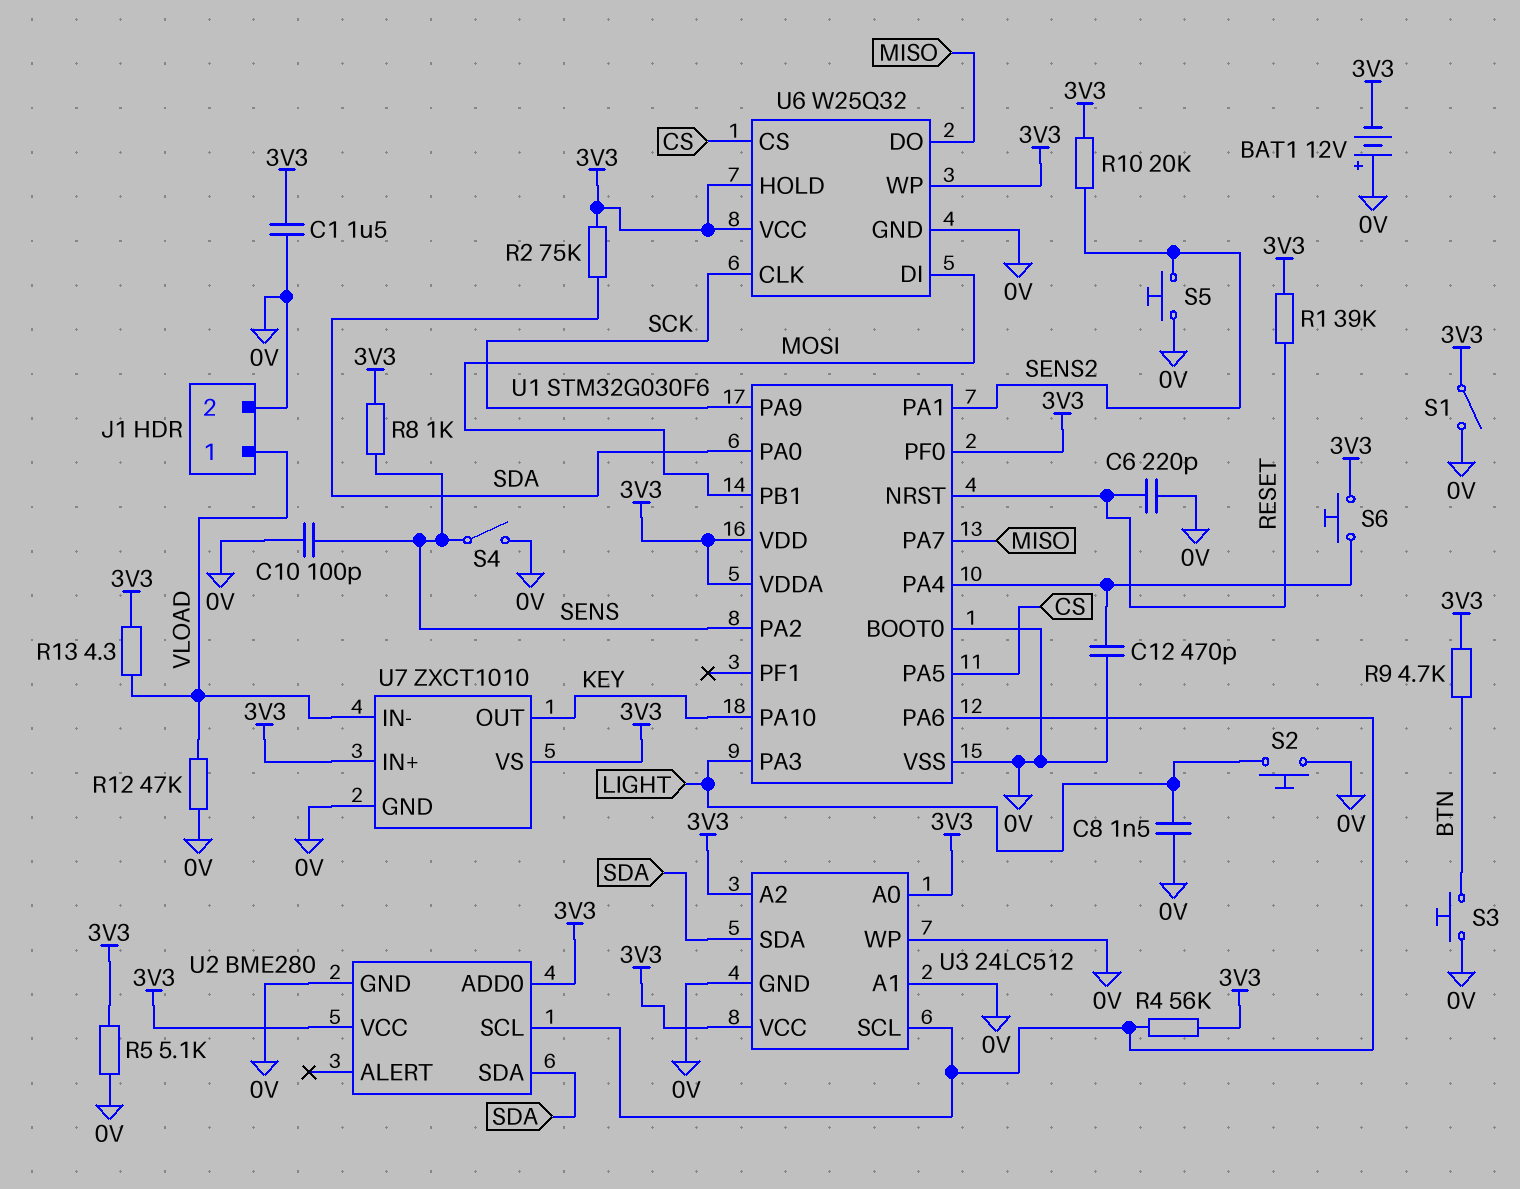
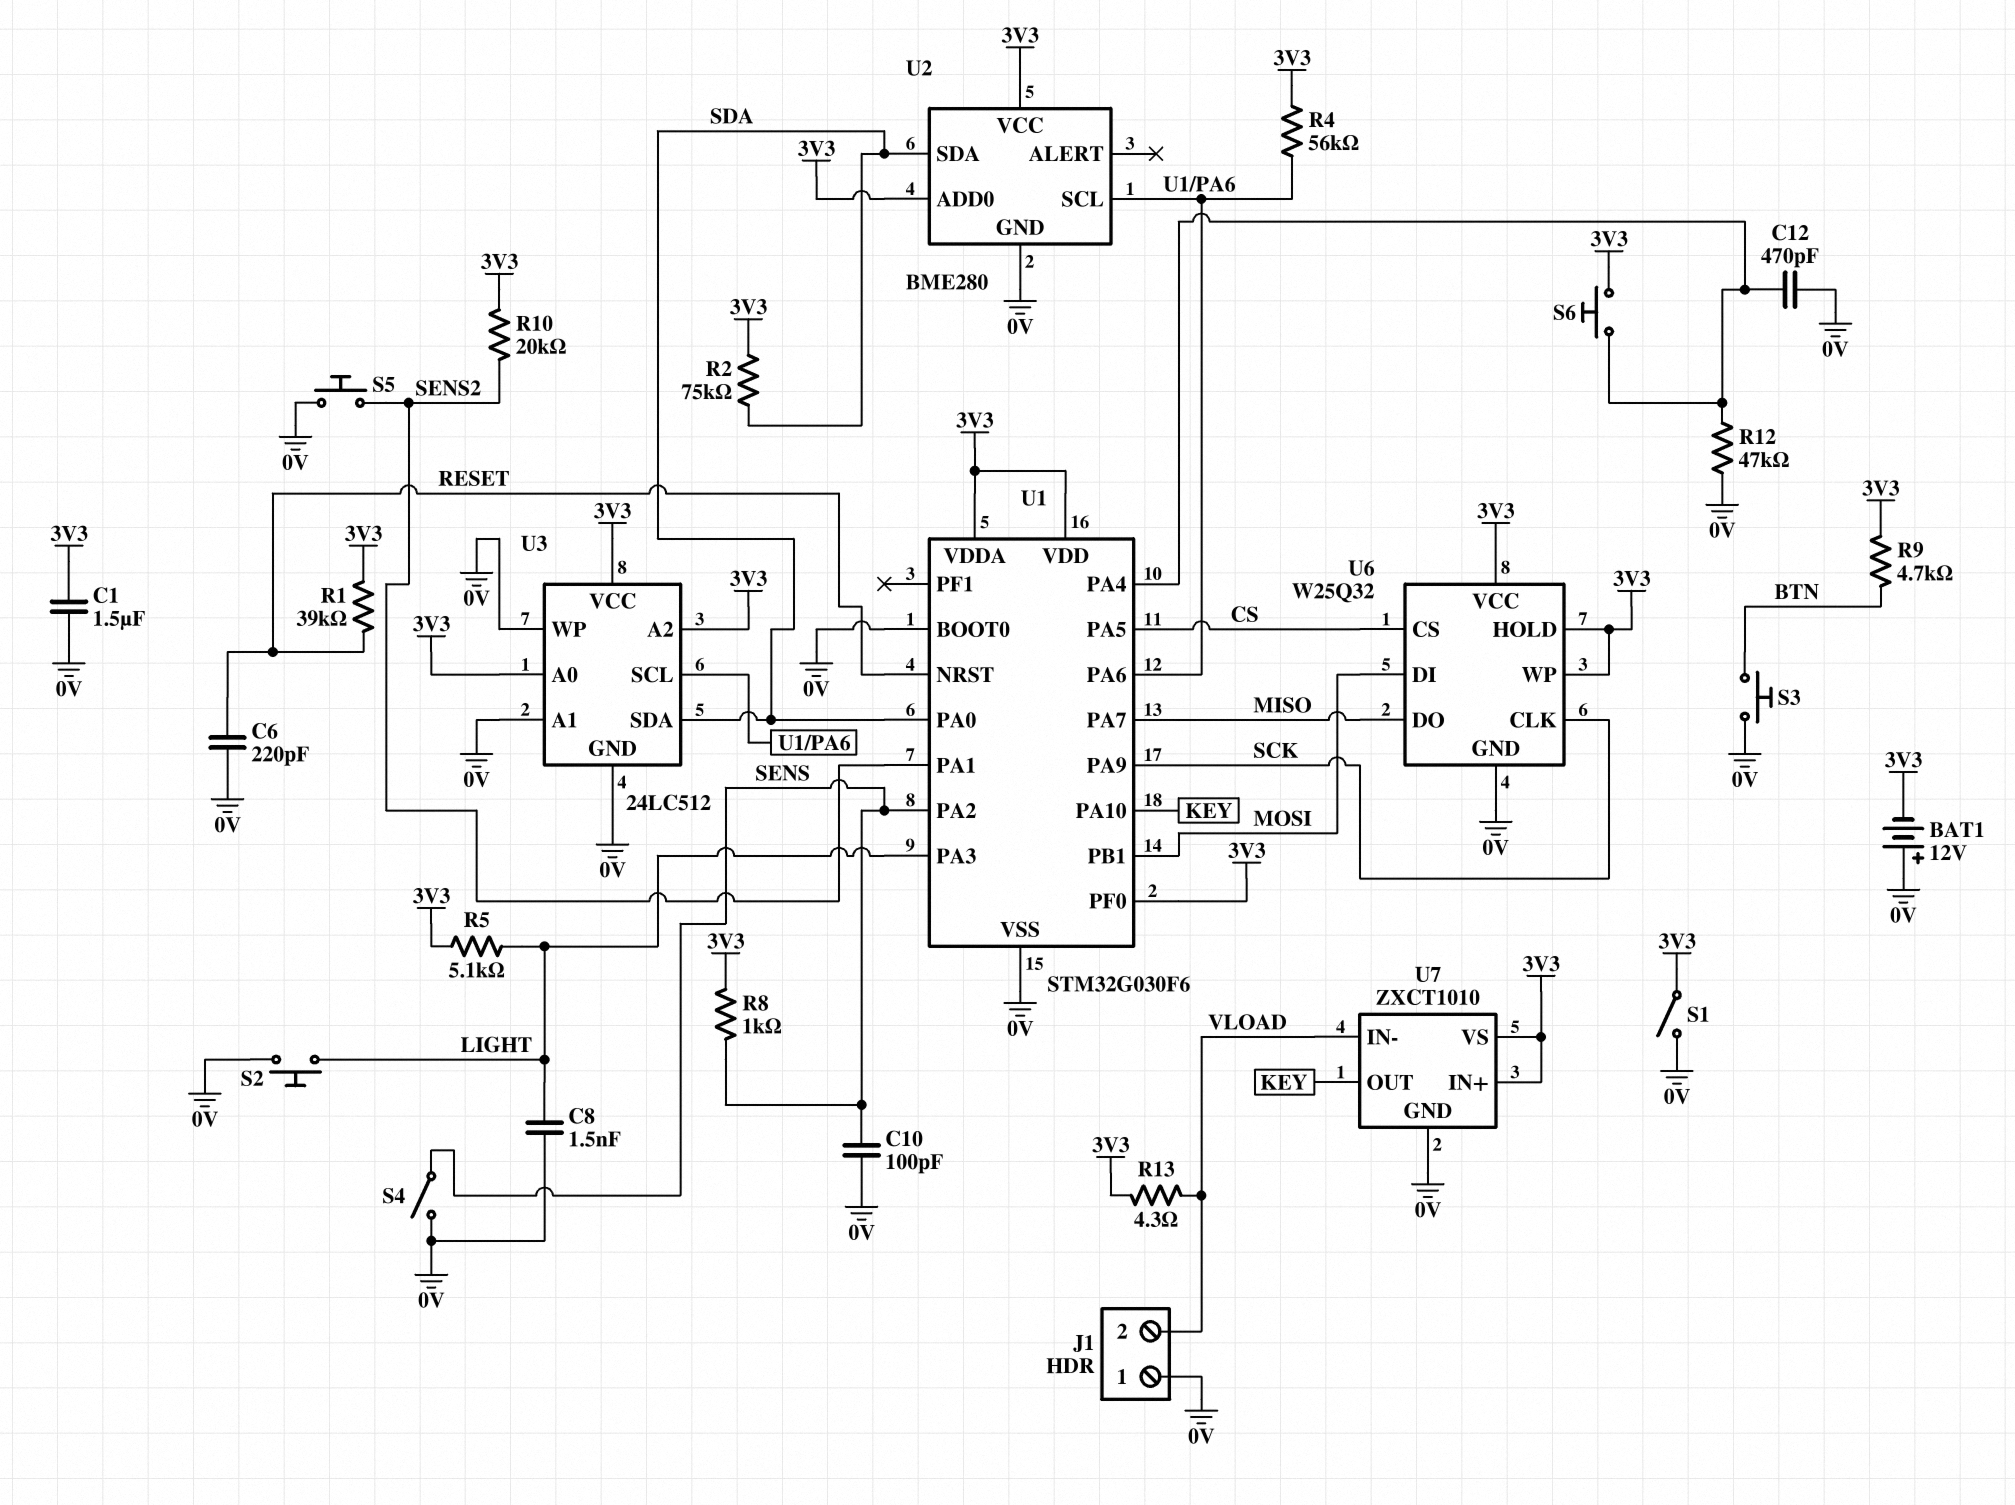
J1 pin 1: VLOAD -> 0V
J1 pin 2: 0V -> VLOAD
R5: 5.1k (0V, 3V3) -> 5.1k (3V3, LIGHT)
R12: 47k (0V, VLOAD) -> 47k (0V, U1/PA4)

